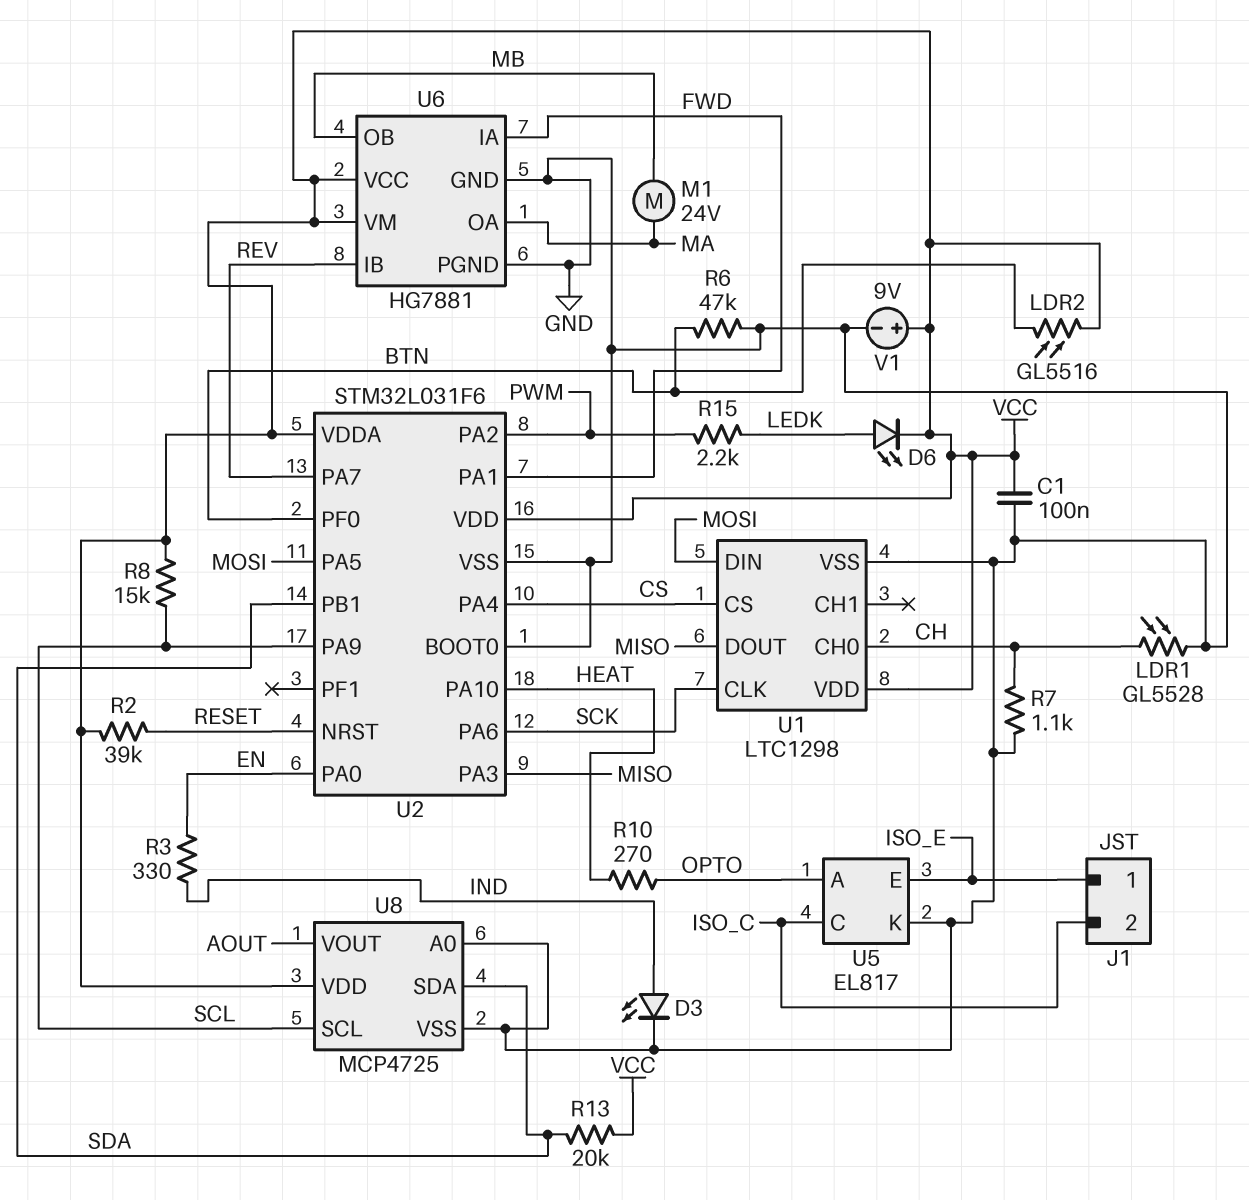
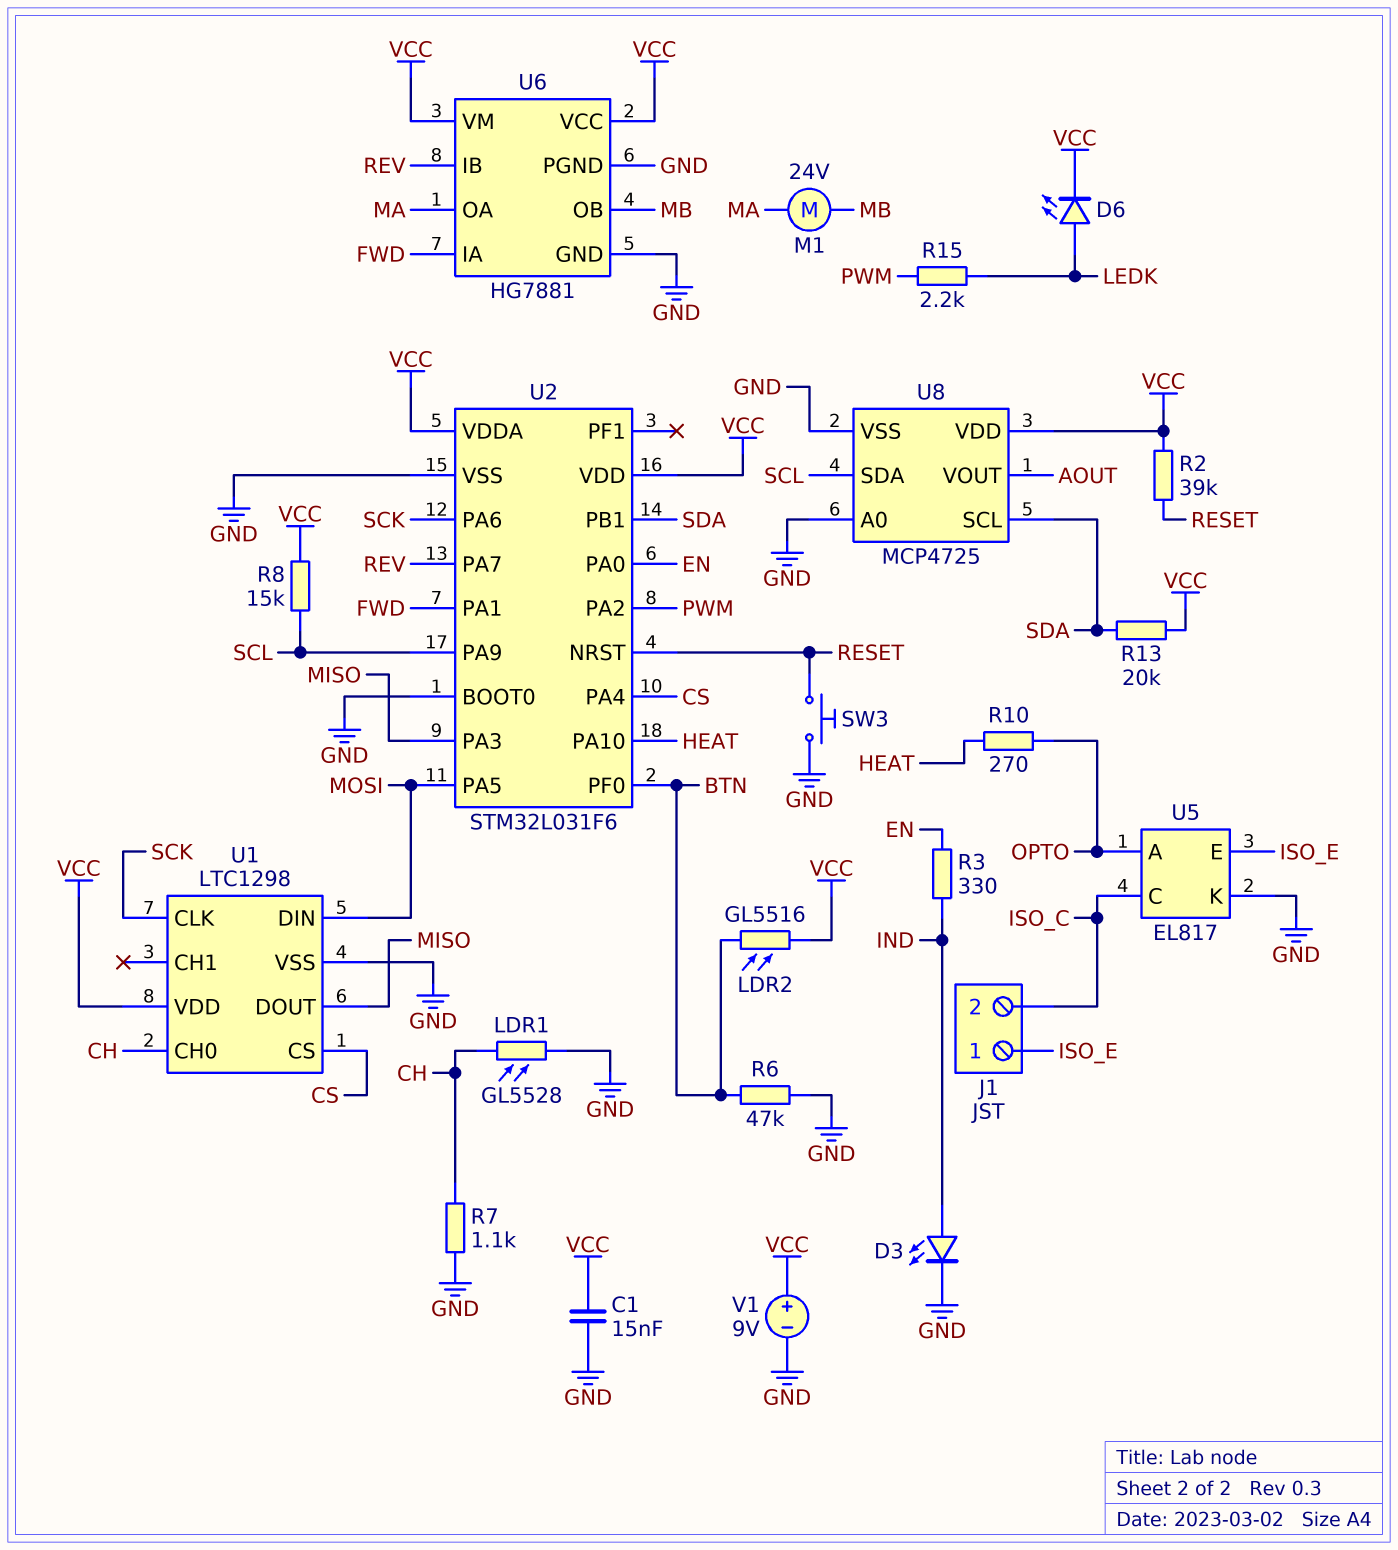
C1: 100nF (GND, VCC) -> 15nF (GND, VCC)
SW3: none -> button (GND, RESET)
U8 pin SCL: SCL -> SDA
U8 pin SDA: SDA -> SCL

